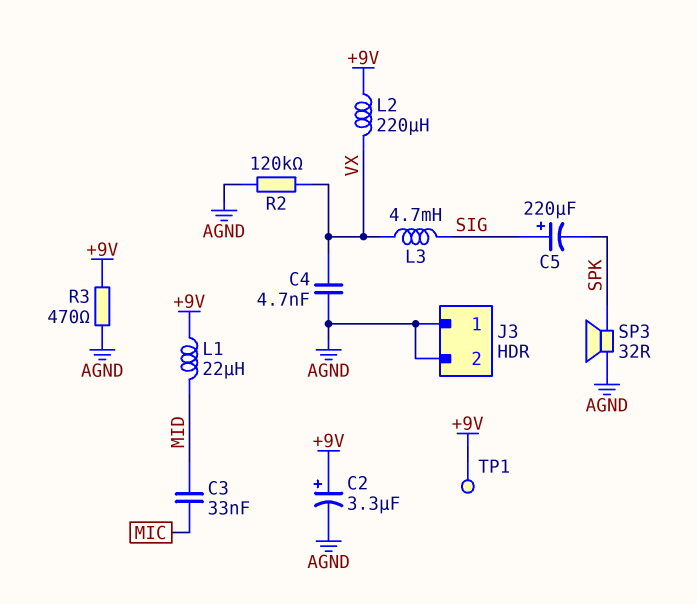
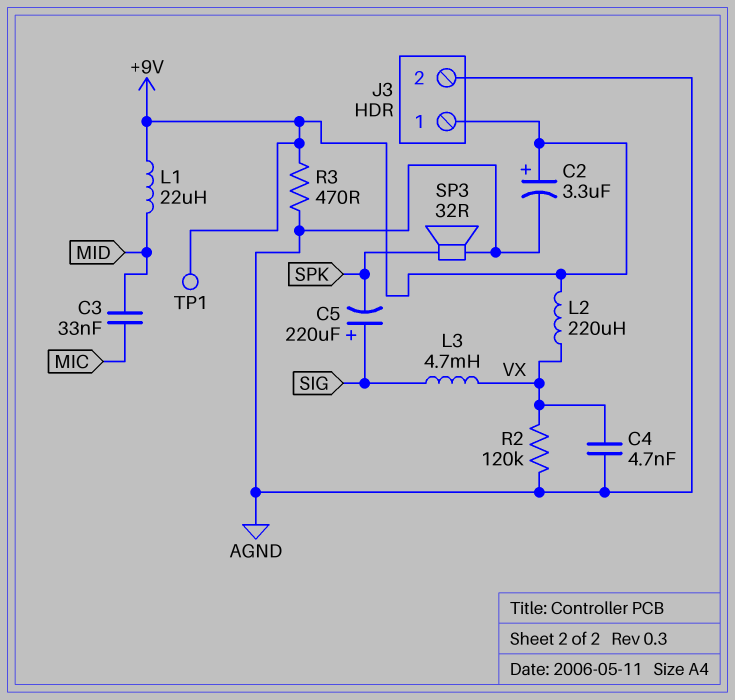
J3 pin 1: AGND -> +9V

